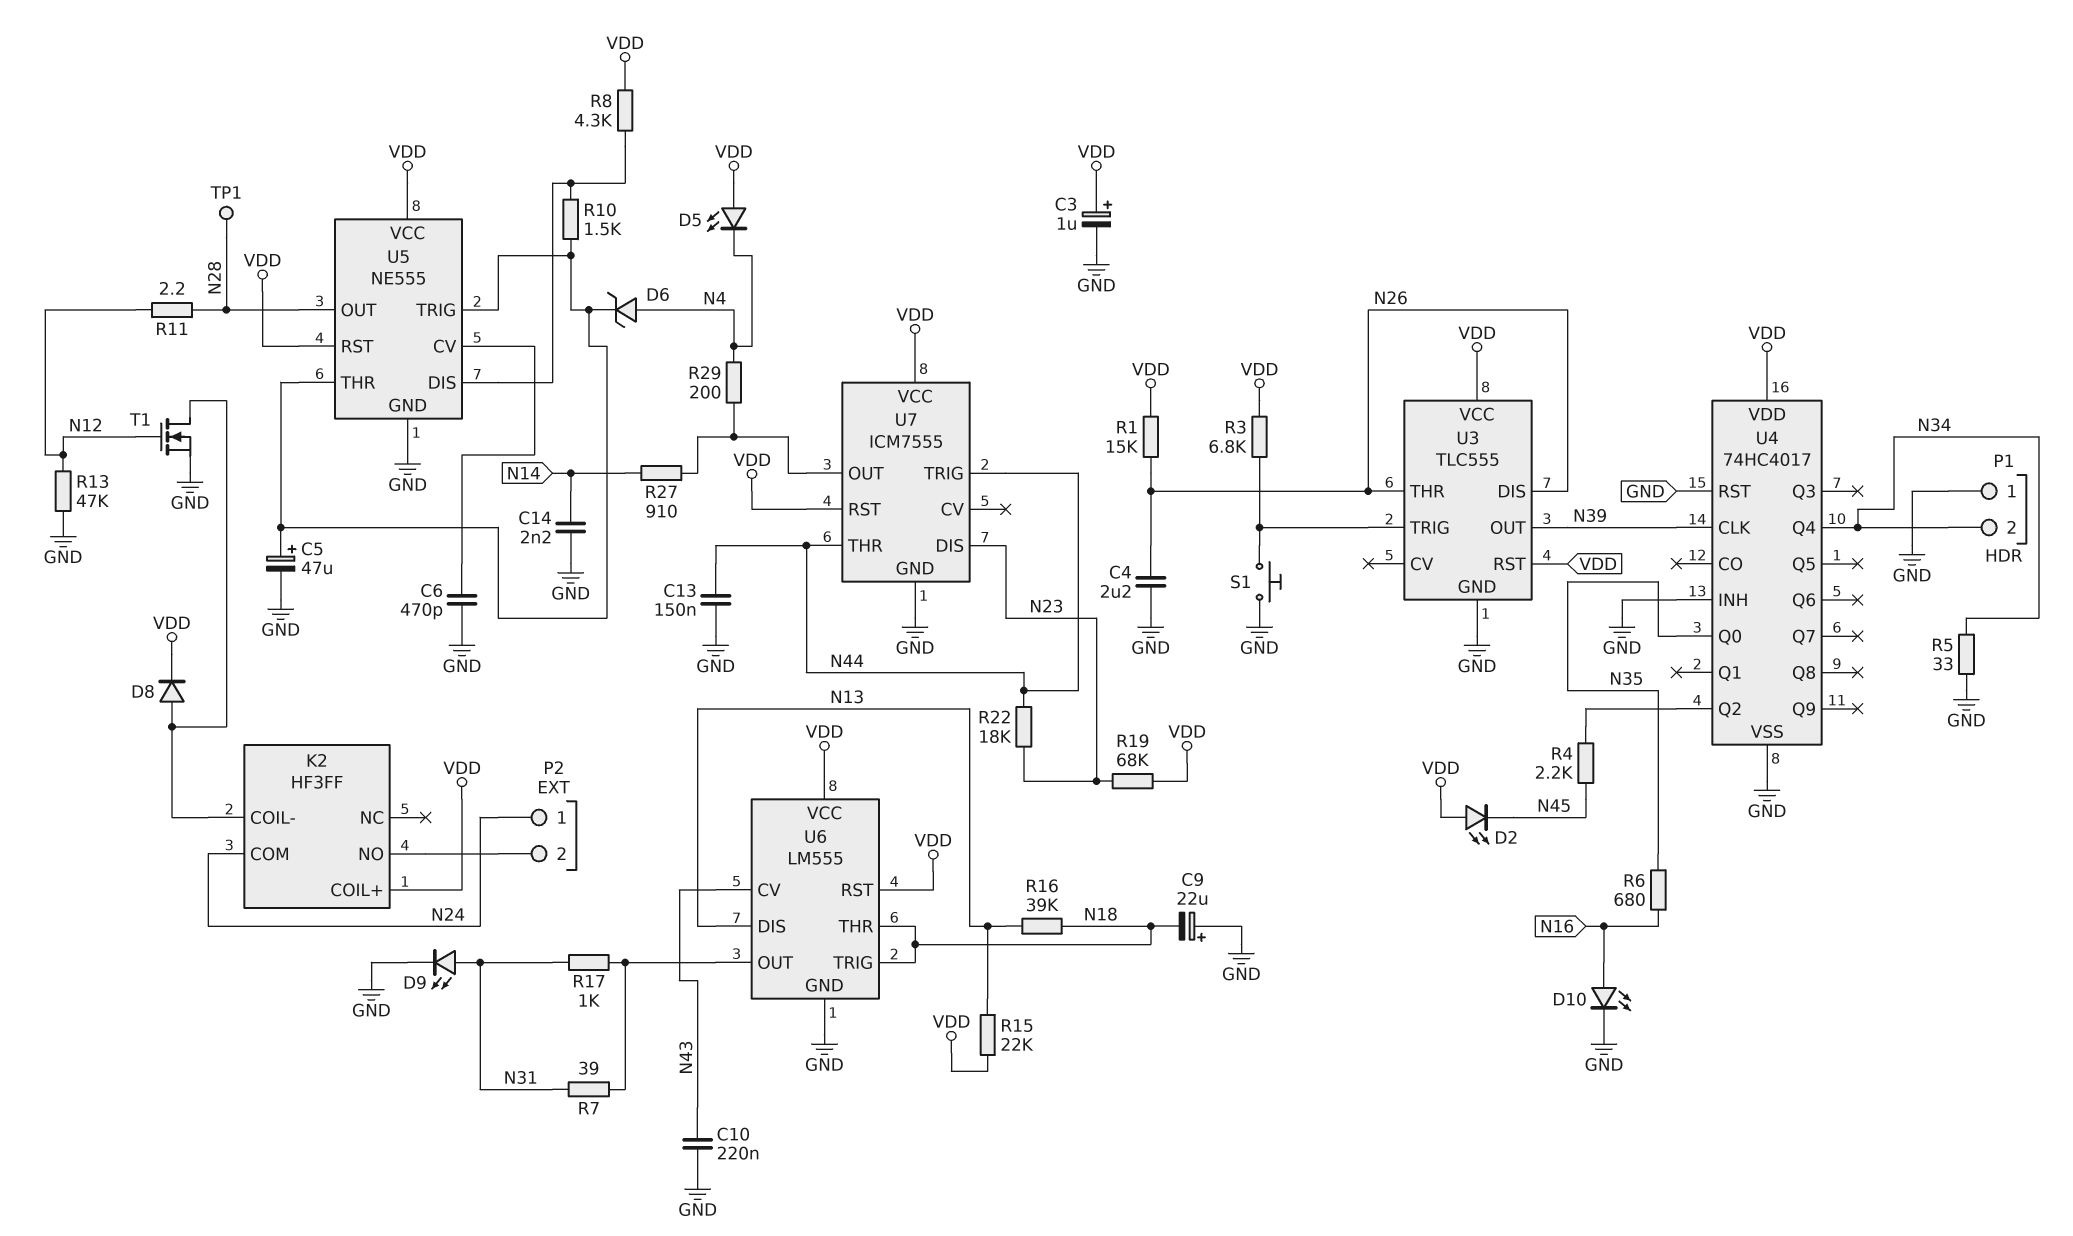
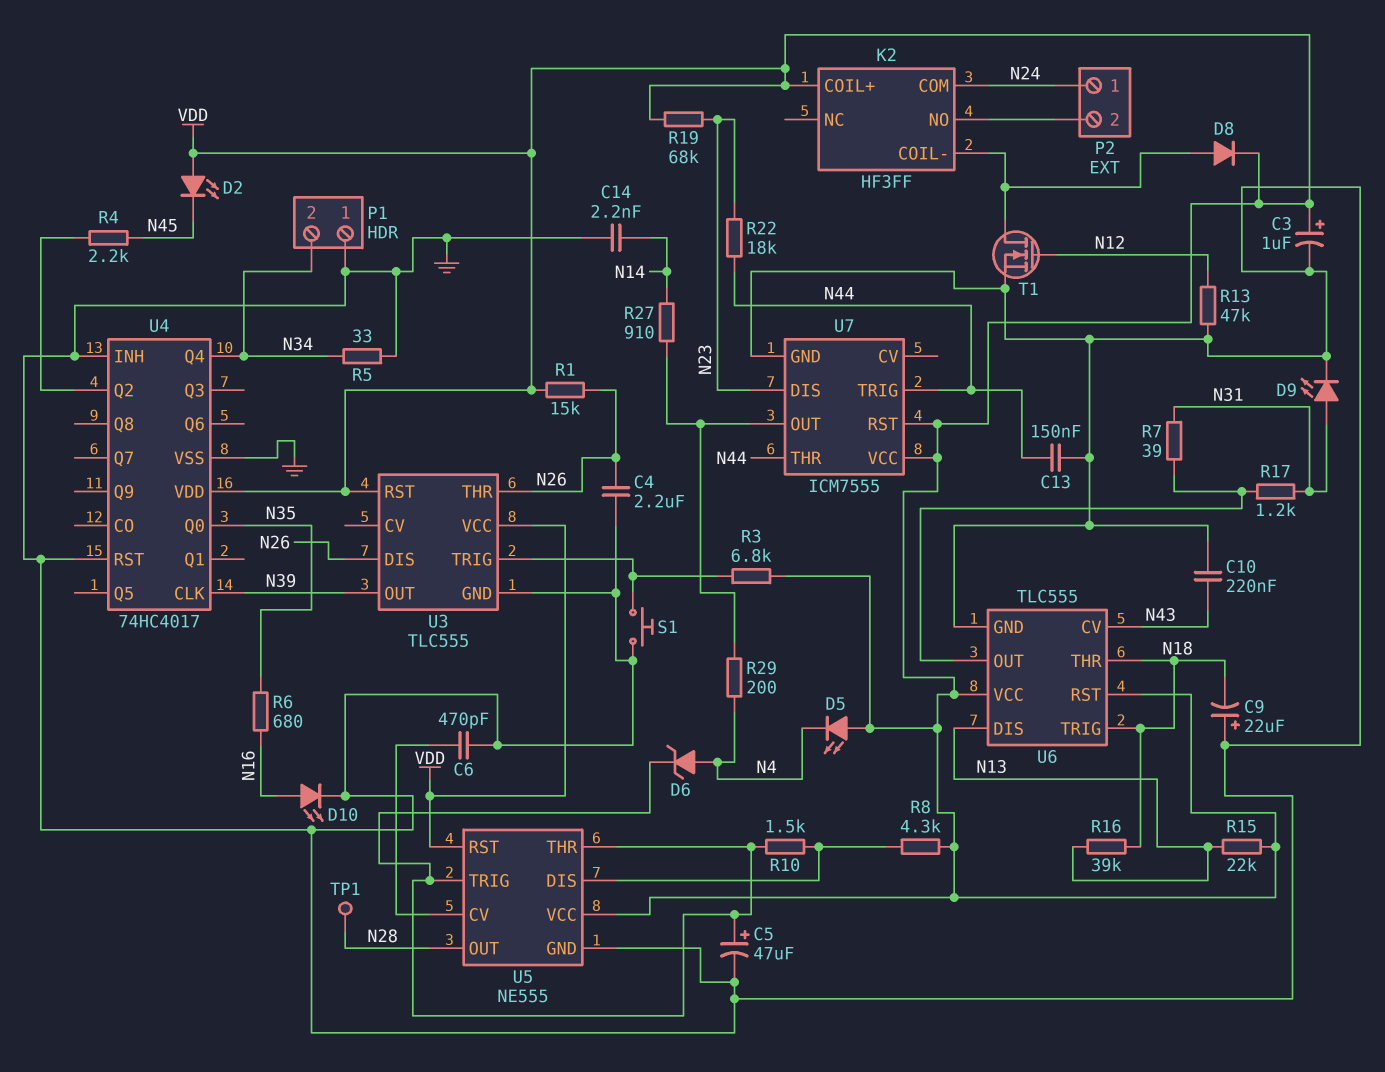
R11: 2.2 (N12, N28) -> none
R17: 1k (N31, U6/OUT) -> 1.2k (N31, U6/OUT)
U6: LM555 -> TLC555

